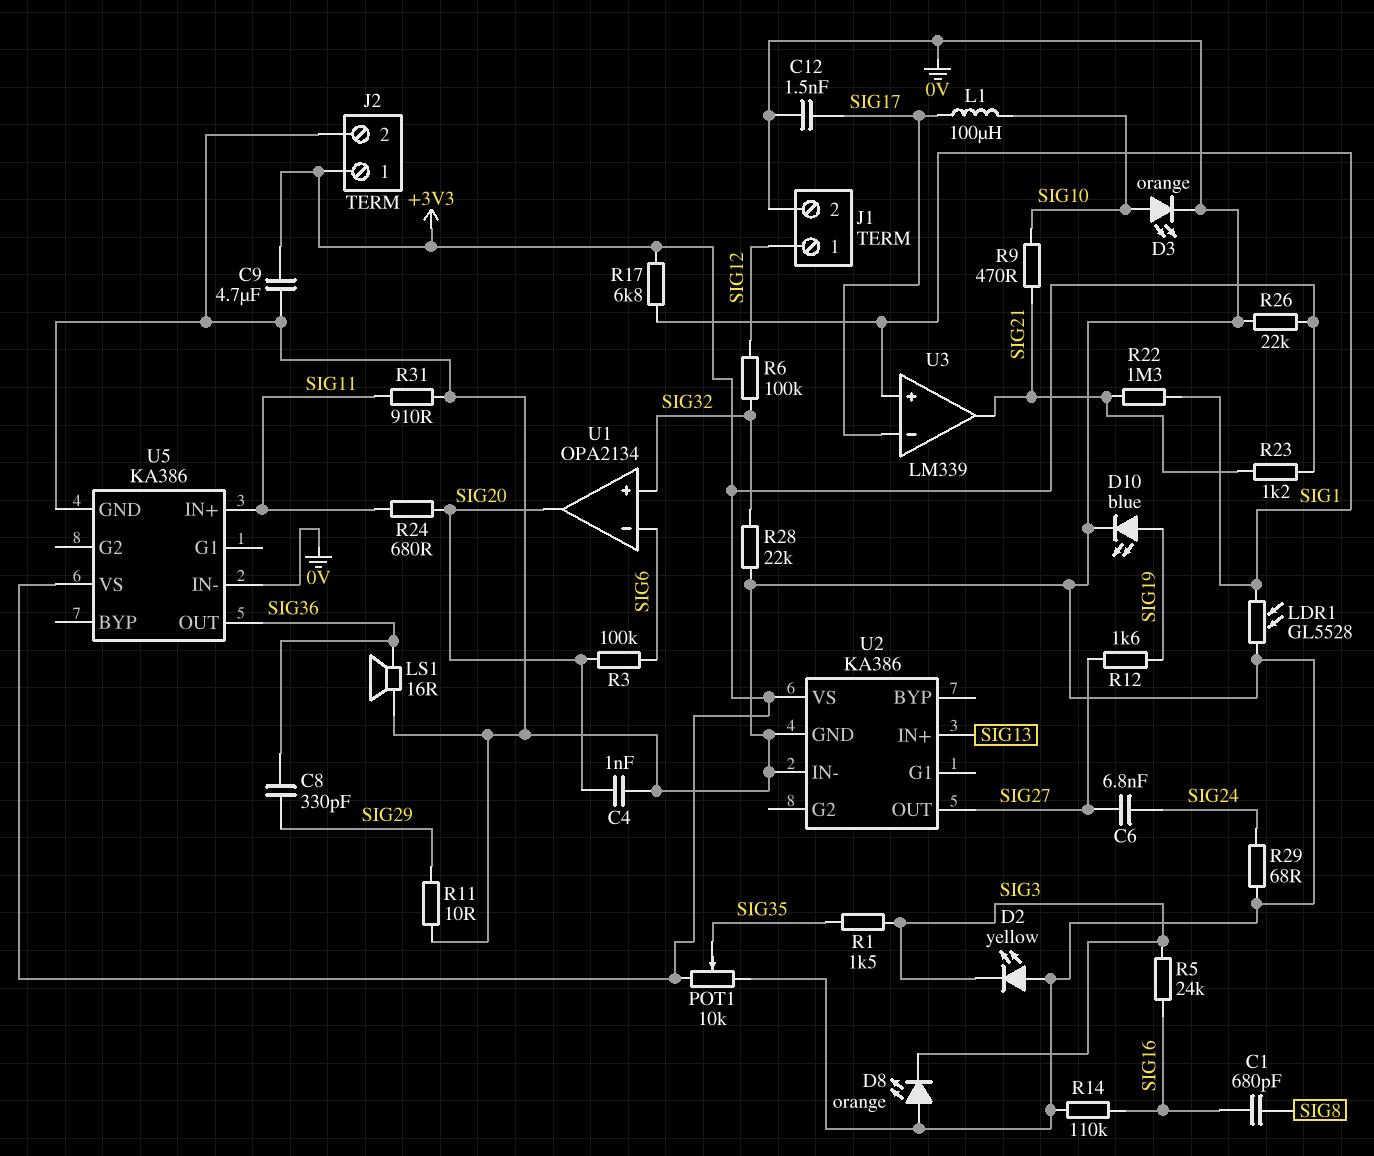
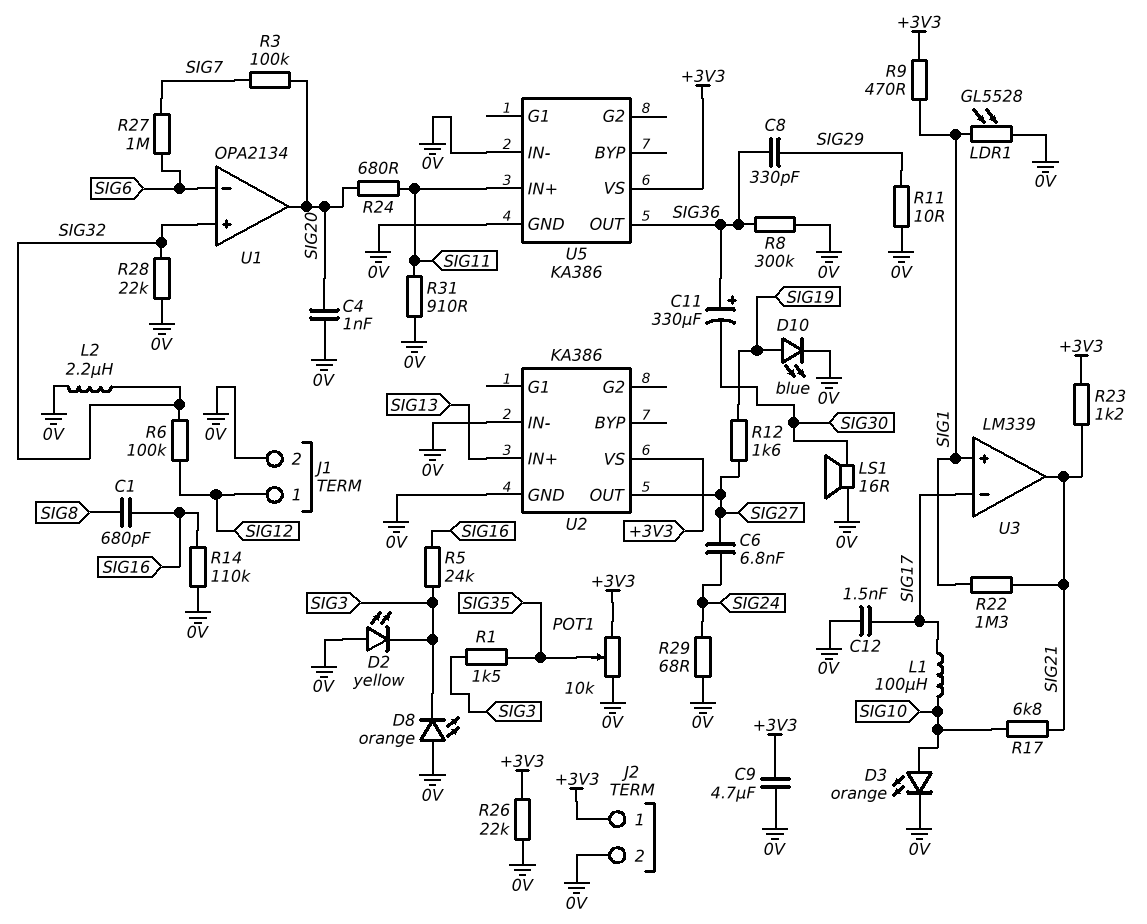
C11: none -> 330uF (plus SIG36, minus SIG30)
L2: none -> 2.2uH (0V, SIG32)
LS1: speaker 16R (0V, SIG36) -> speaker 16R (0V, SIG30)
R3: 100k (SIG6, SIG20) -> 100k (SIG7, SIG20)
R8: none -> 300k (0V, SIG36)
R9: 470 (SIG10, SIG21) -> 470 (+3V3, SIG1)
R17: 6.8k (+3V3, SIG1) -> 6.8k (SIG10, SIG21)
R27: none -> 1M (SIG6, SIG7)

